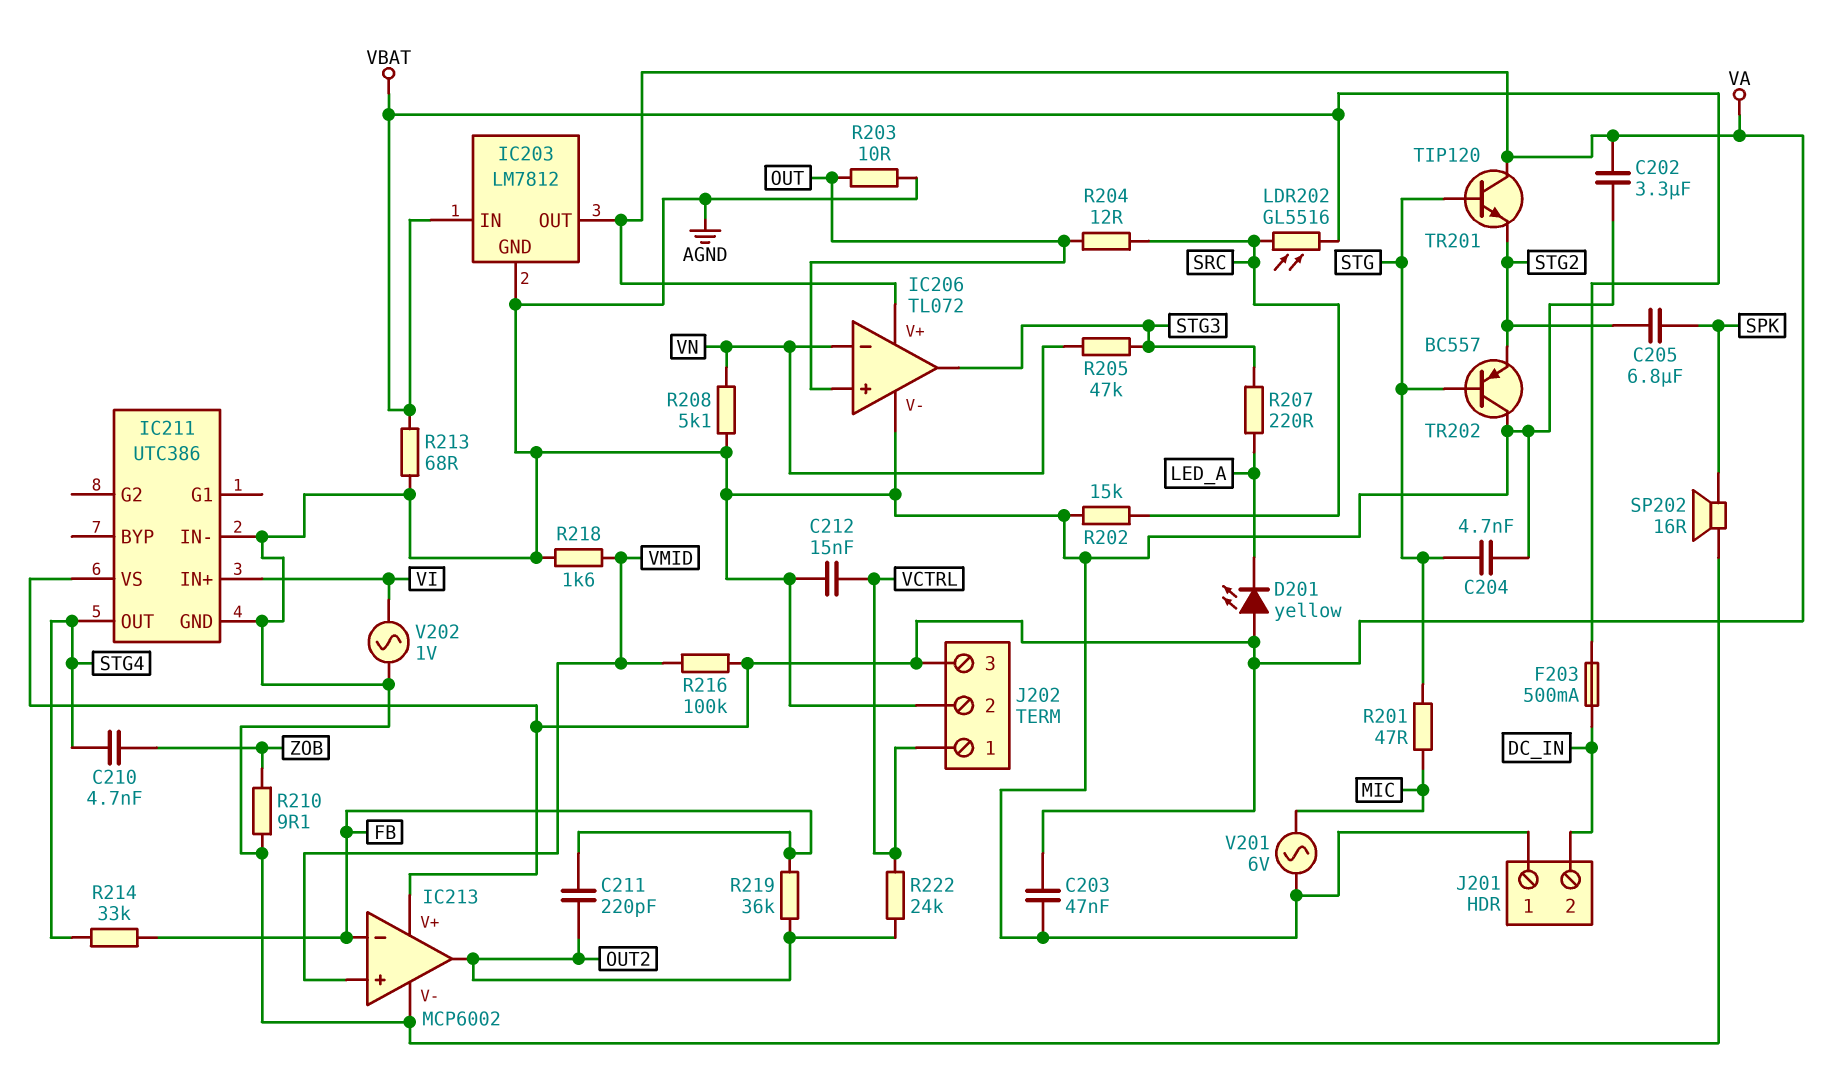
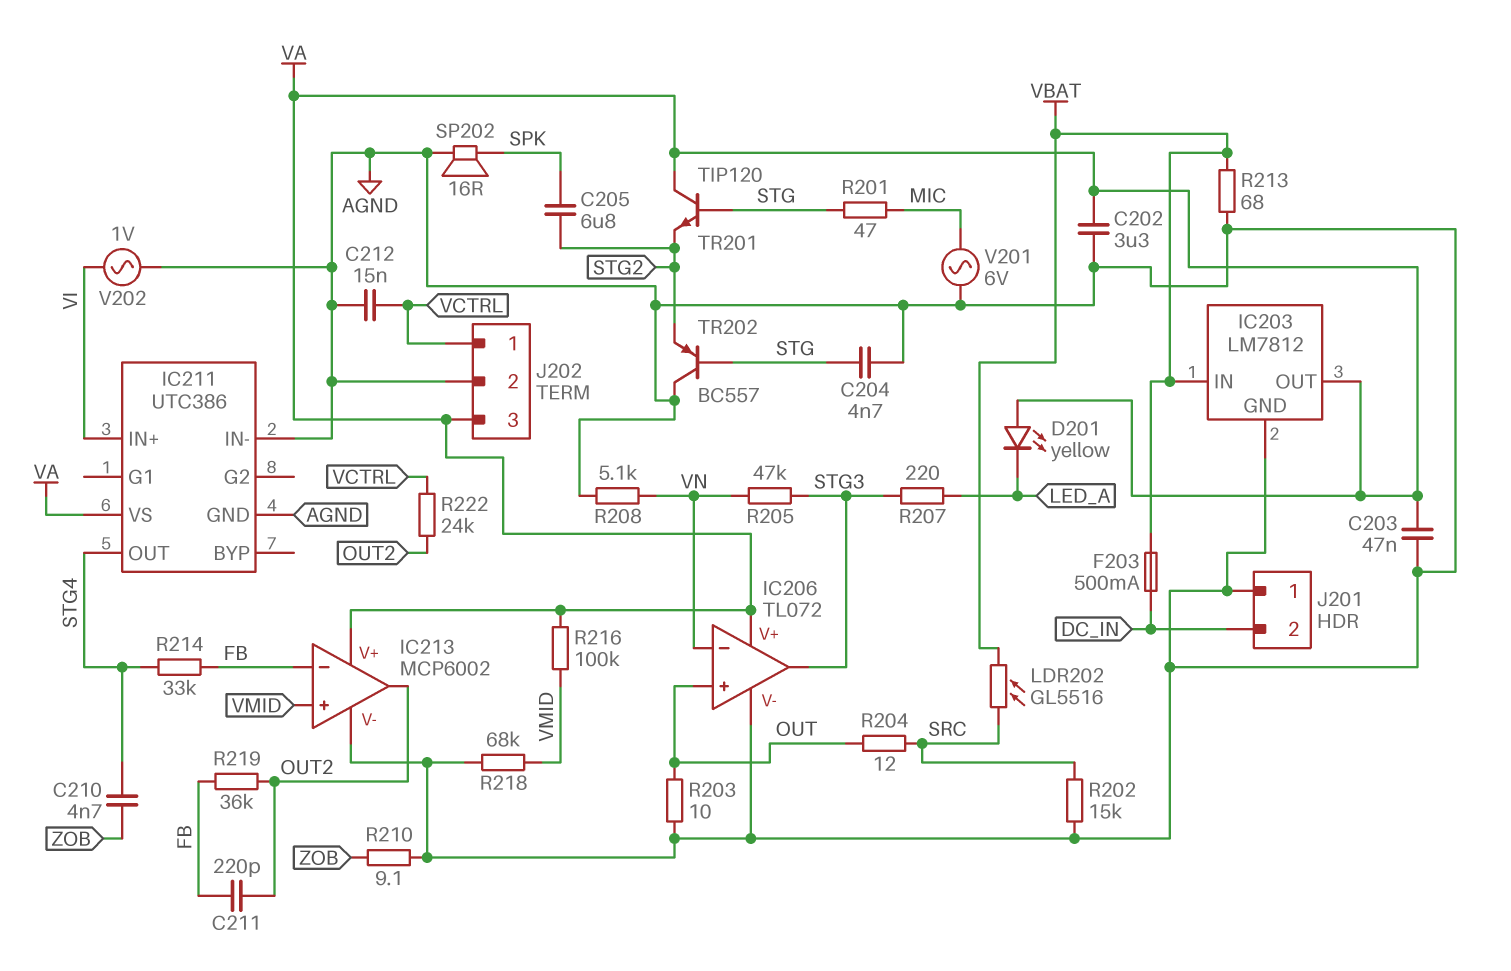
R218: 1.6k (AGND, VMID) -> 68k (AGND, VMID)

